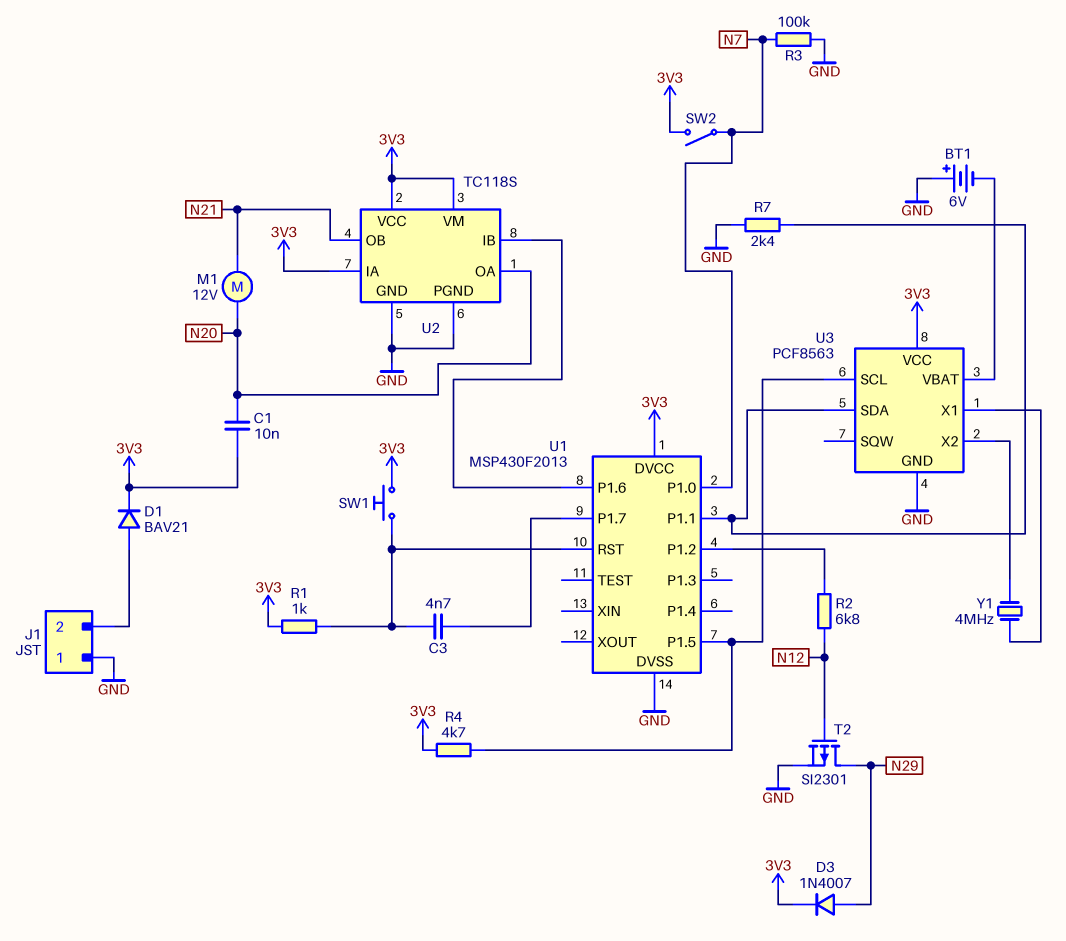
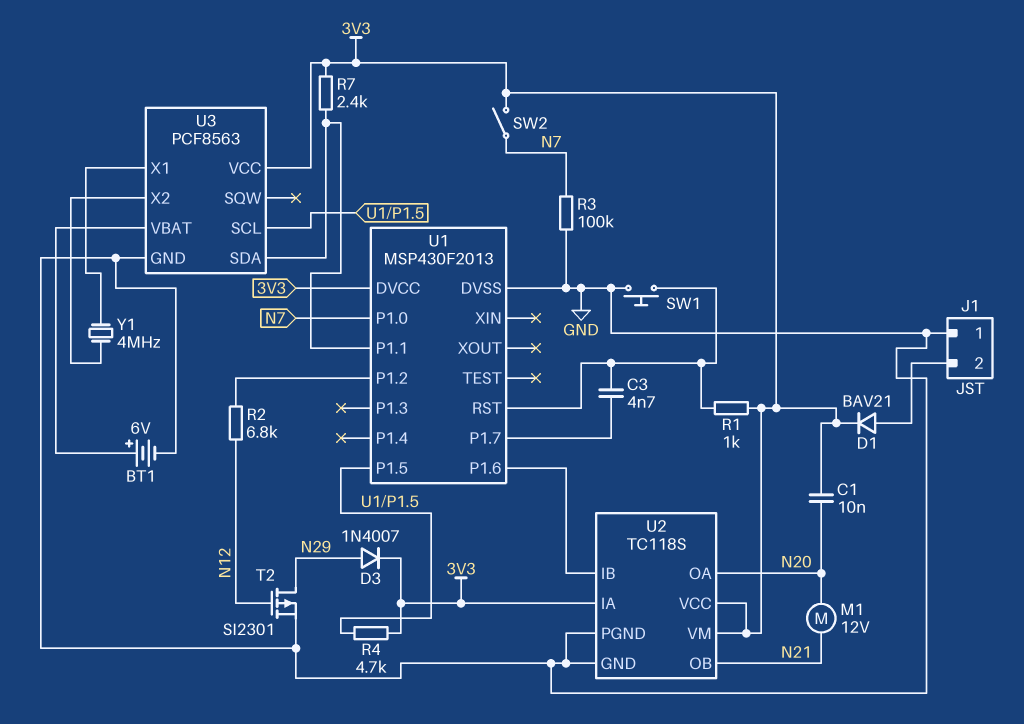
BT1: 6V (plus GND, minus U3/VBAT) -> 6V (plus U3/VBAT, minus GND)
R7: 2.4k (GND, U1/P1.1) -> 2.4k (3V3, U1/P1.1)
SW1: button (3V3, U1/RST) -> button (GND, U1/RST)

